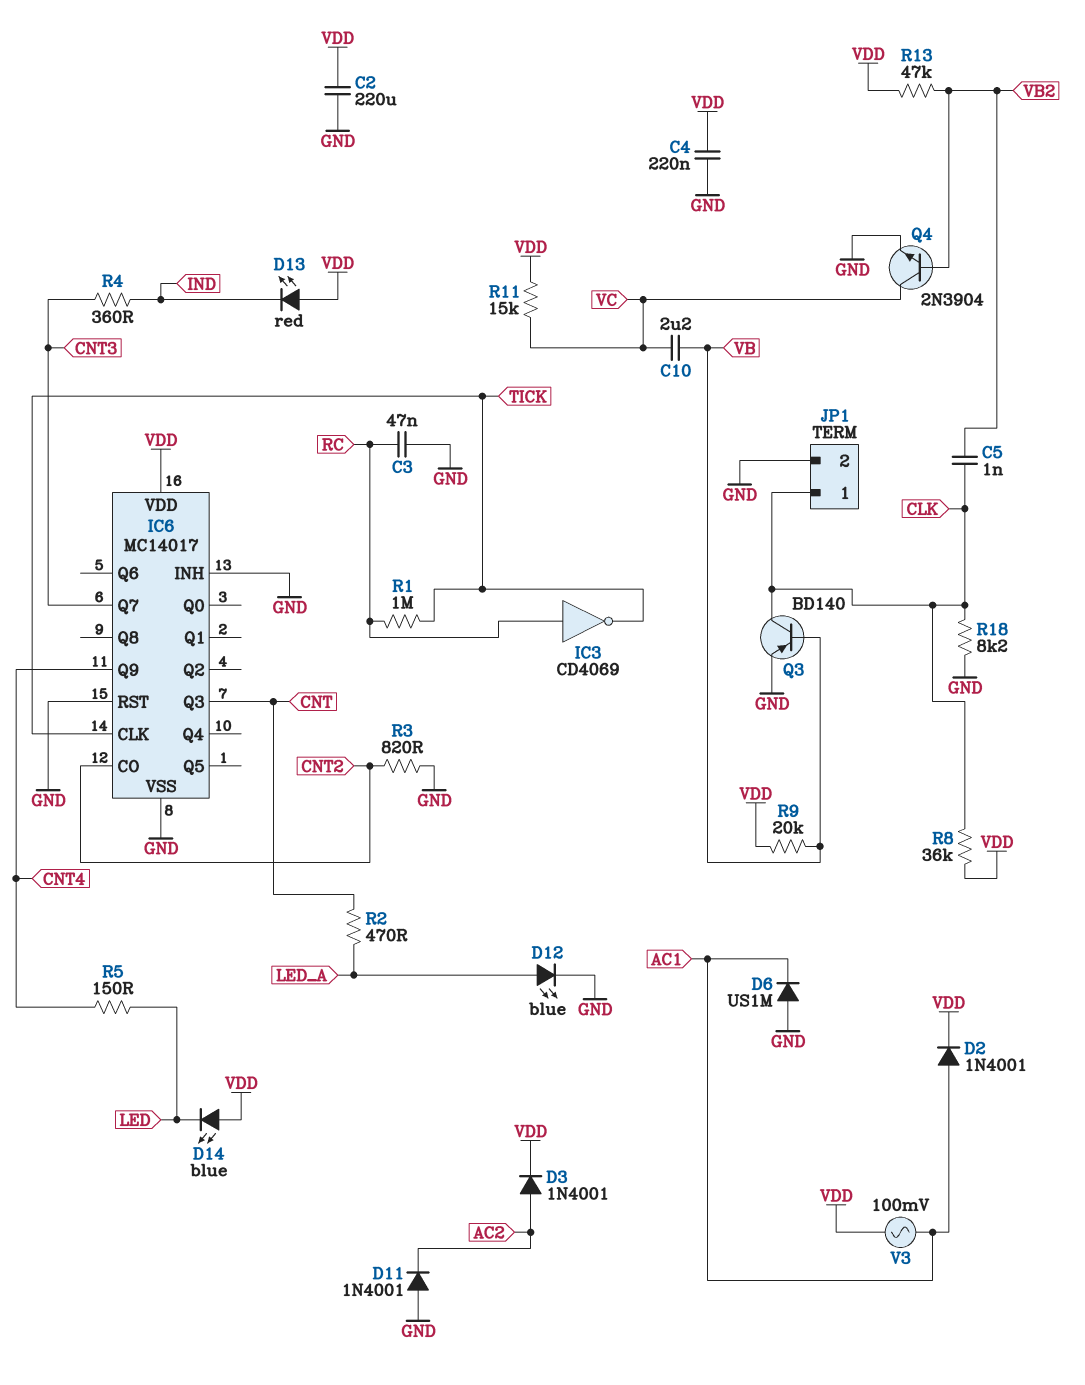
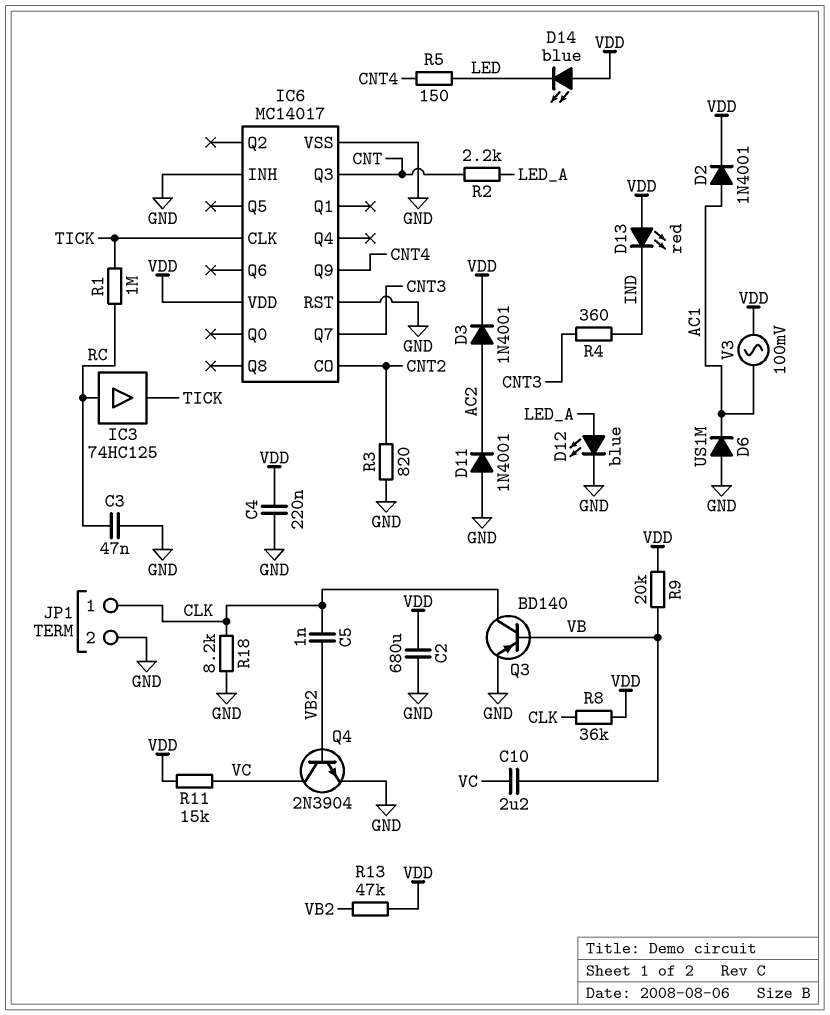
C2: 220uF (GND, VDD) -> 680uF (GND, VDD)
IC3: NOT CD4069 (in RC, out TICK) -> buffer 74HC125 (in RC, out TICK)
R2: 470 (CNT, LED_A) -> 2.2k (CNT, LED_A)

